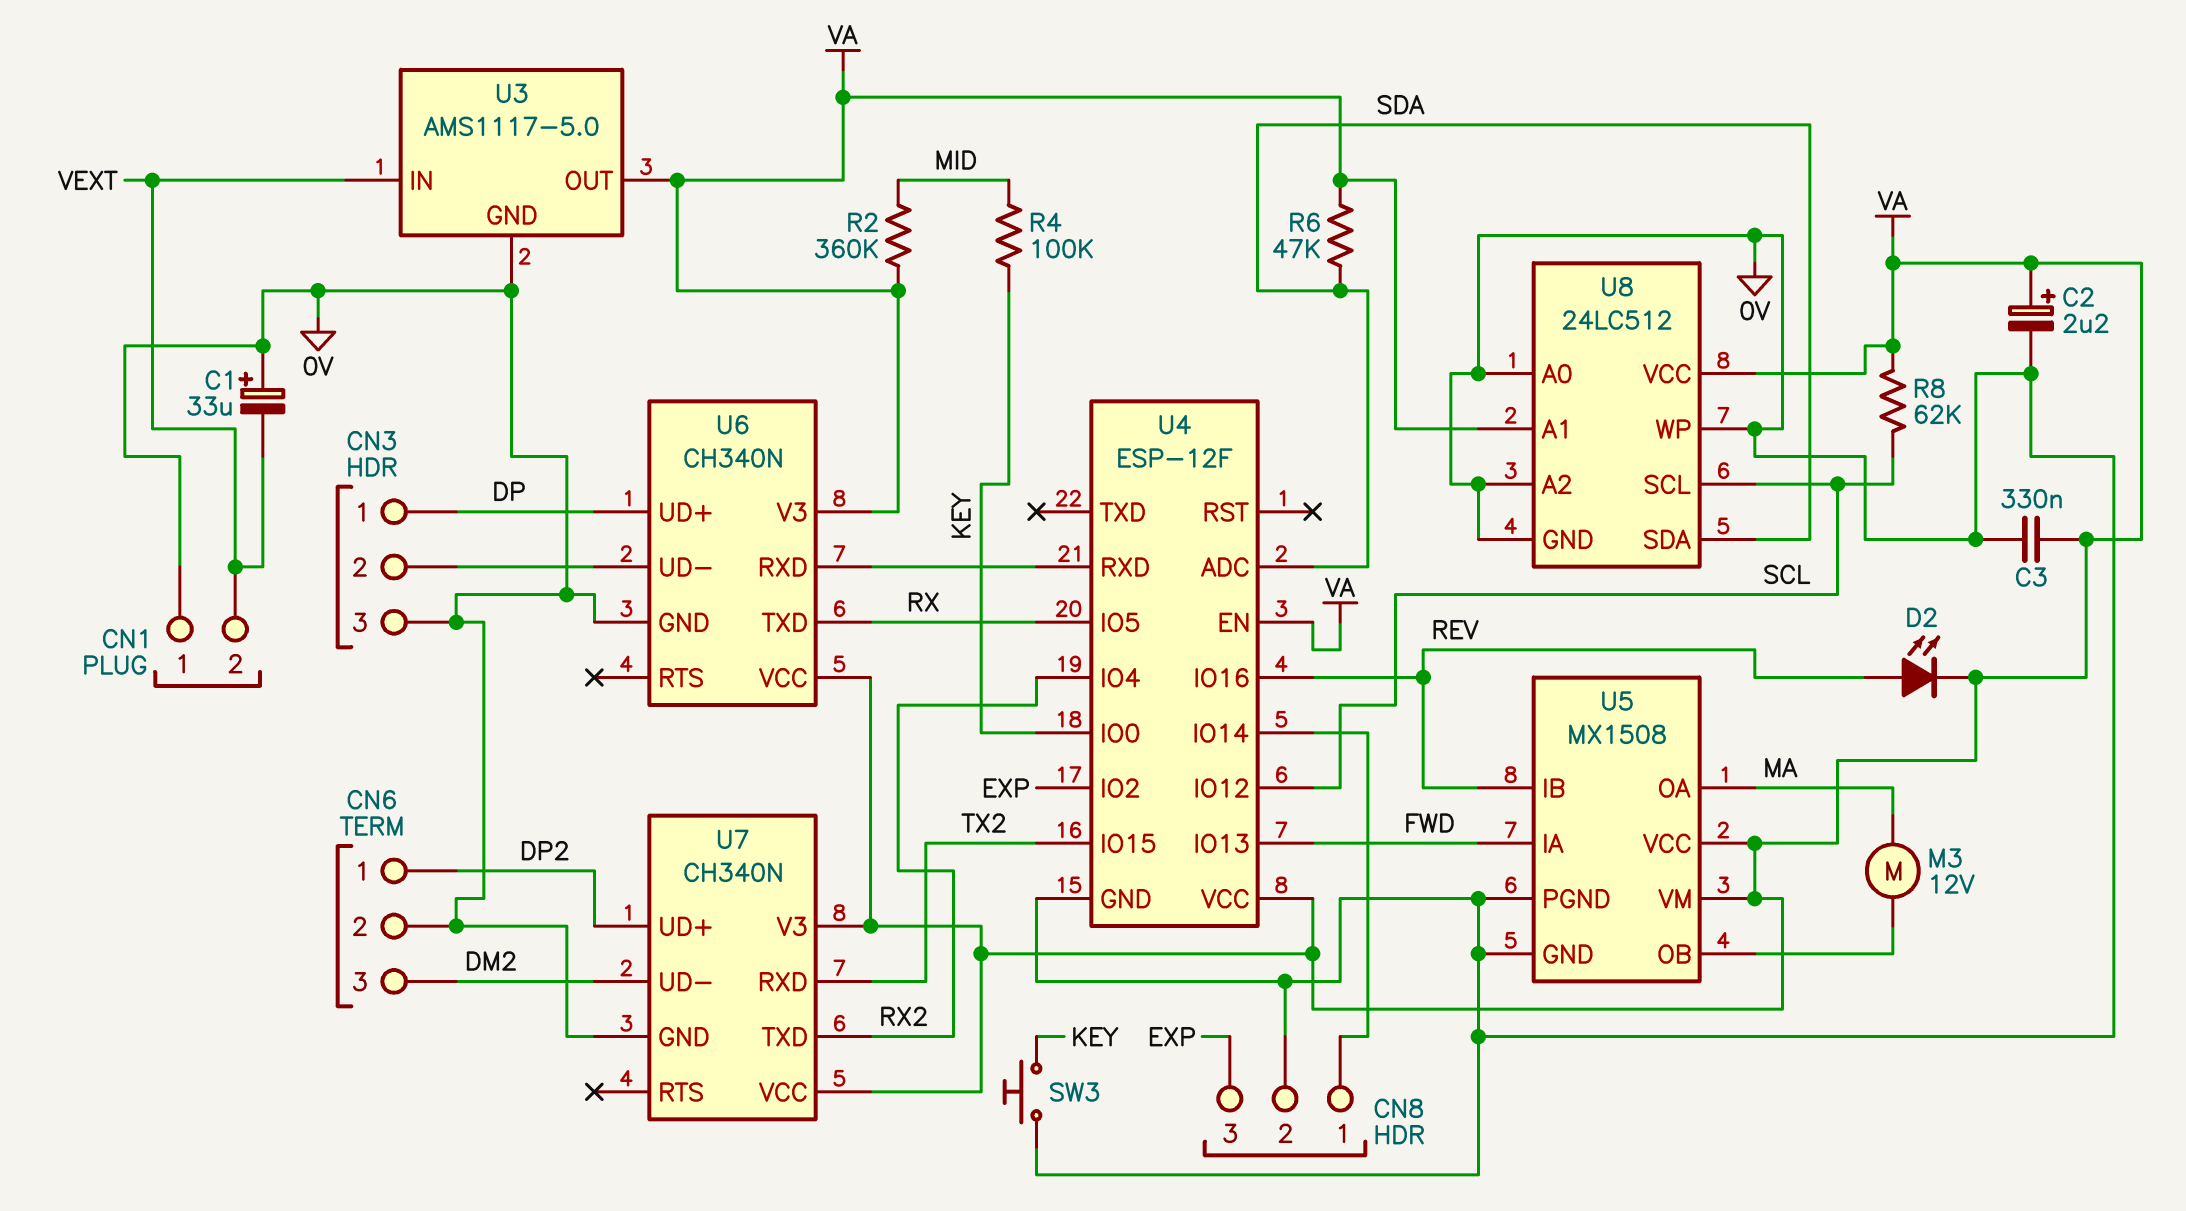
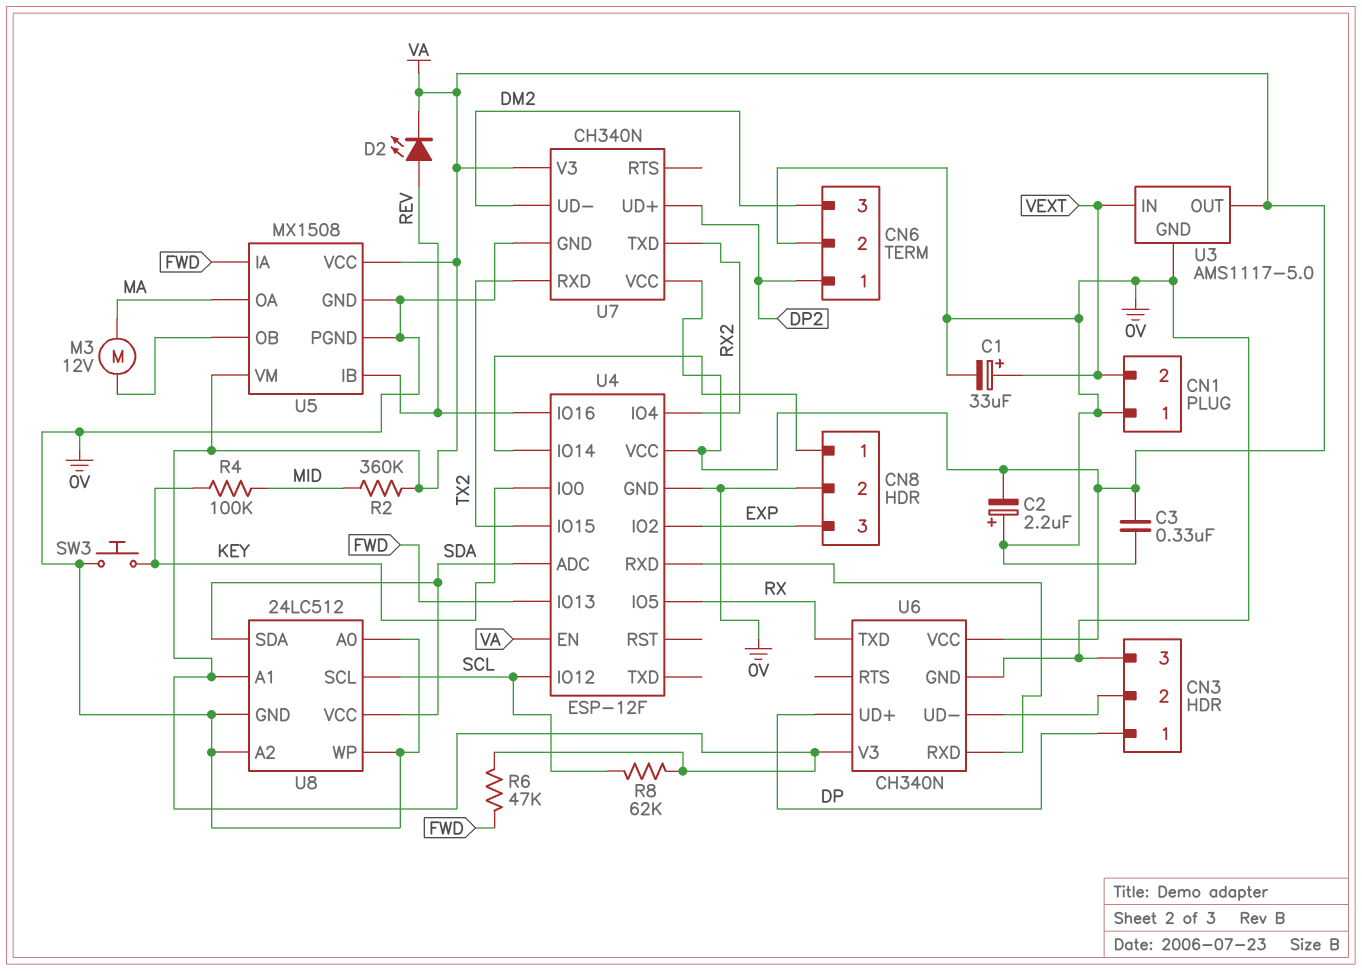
C1: 33uF (plus 0V, minus VEXT) -> 33uF (plus VEXT, minus 0V)
C2: 2.2uF (plus VA, minus 0V) -> 2.2uF (plus 0V, minus VA)
R6: 47k (SDA, VA) -> 47k (FWD, VA)
U8 pin VCC: VA -> SDA

